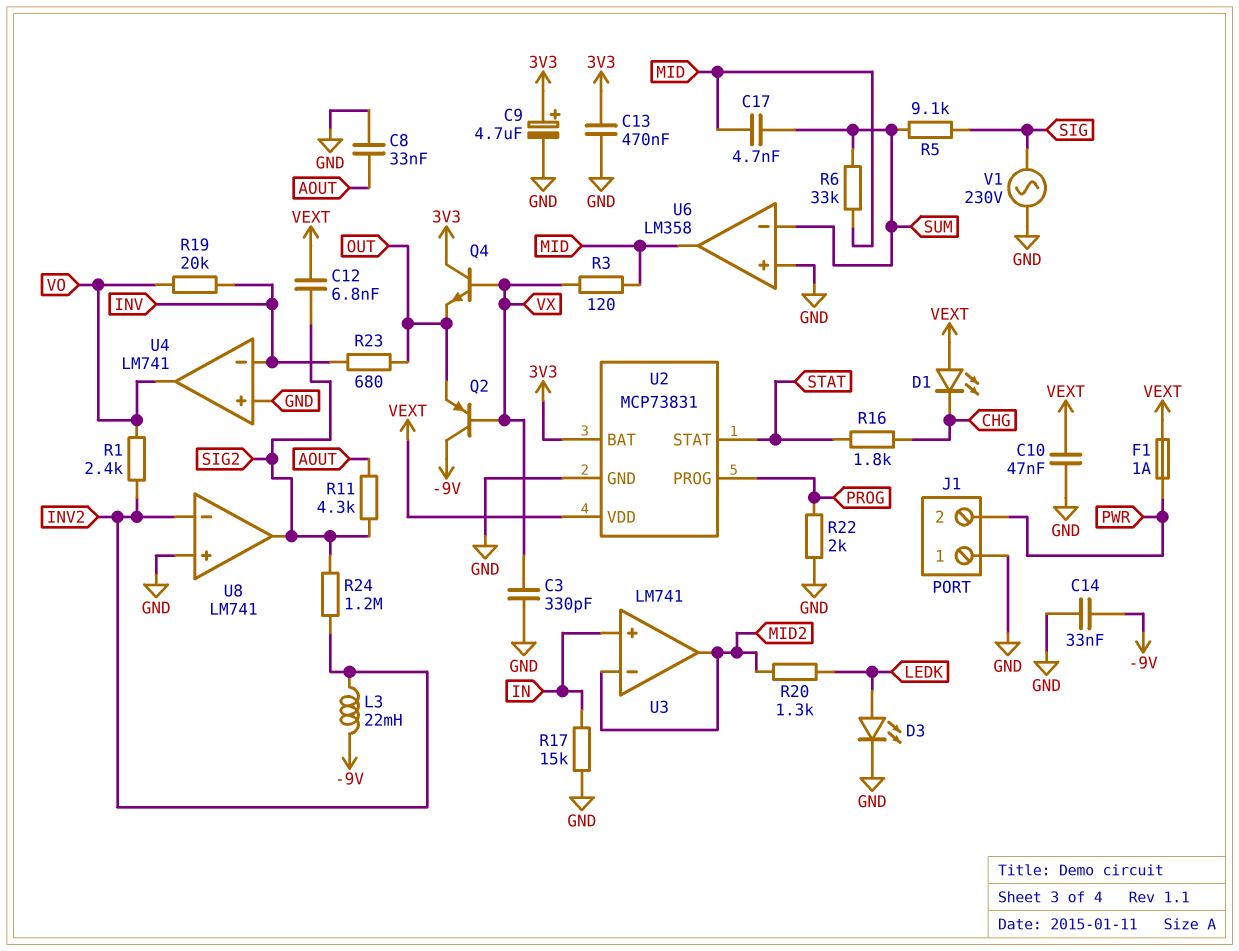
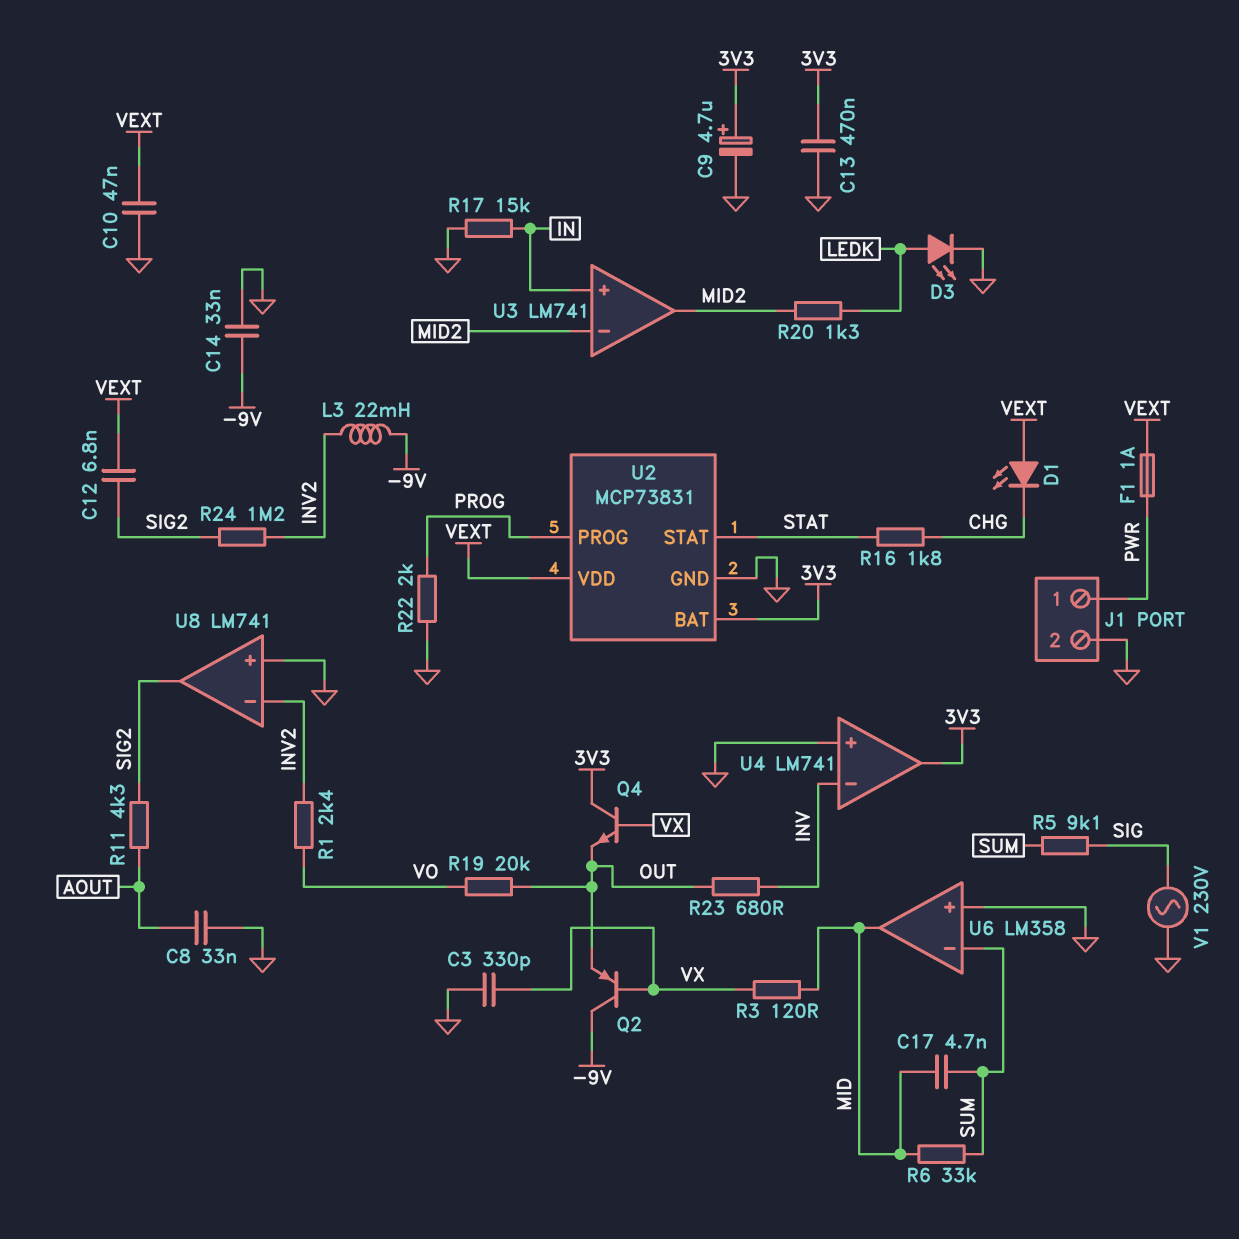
J1 pin 1: GND -> PWR
J1 pin 2: PWR -> GND
R19: 20k (INV, VO) -> 20k (OUT, VO)
U4 pin out: VO -> 3V3

